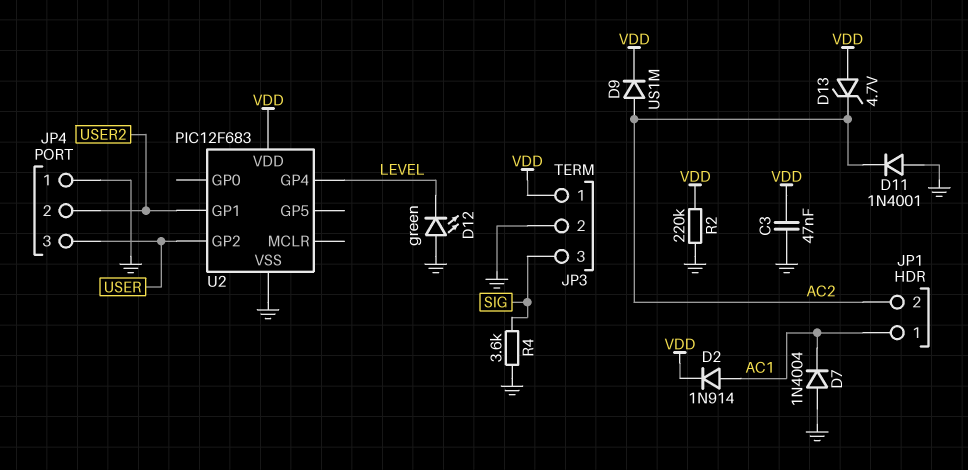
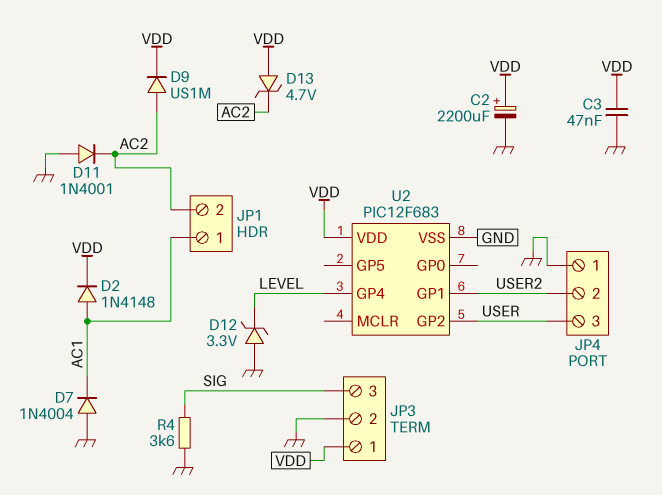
C2: none -> 2200uF (plus VDD, minus GND)
D2: diode 1N914 (A AC1, K VDD) -> diode 1N4148 (A AC1, K VDD)
D12: LED green (A GND, K LEVEL) -> zener 3.3V (A GND, K LEVEL)
R2: 220k (GND, VDD) -> none

